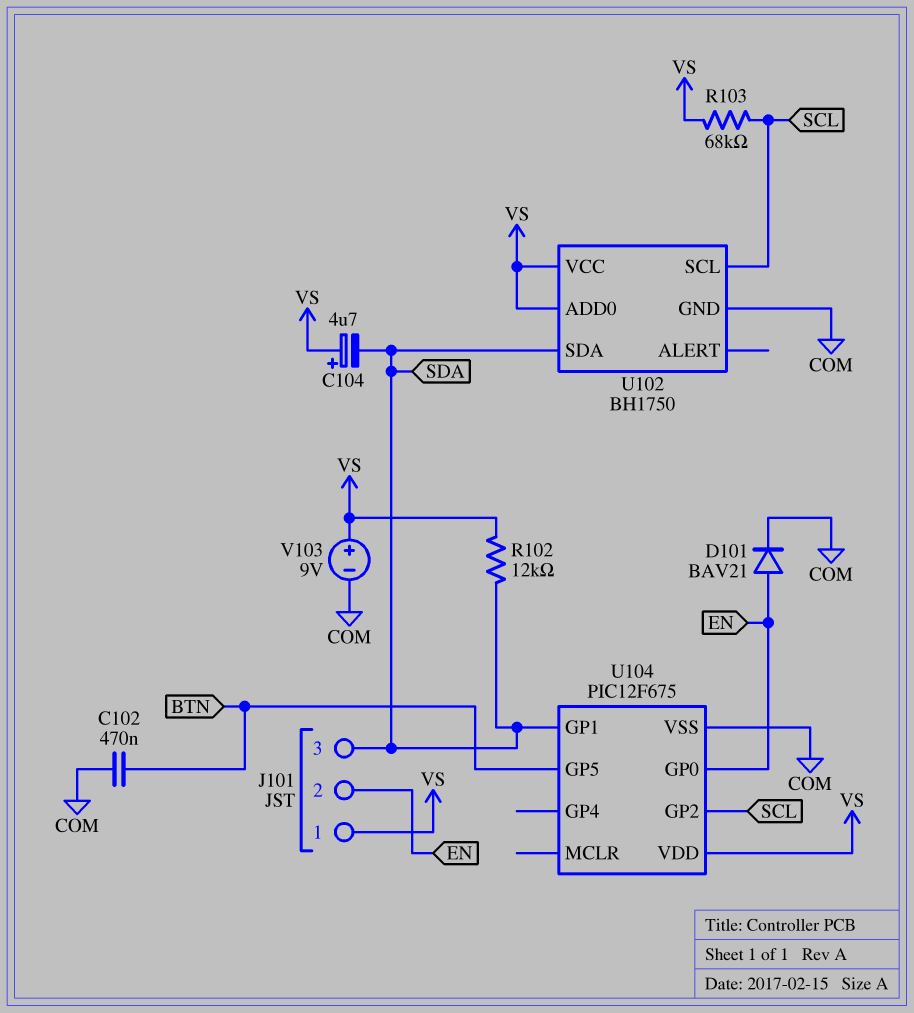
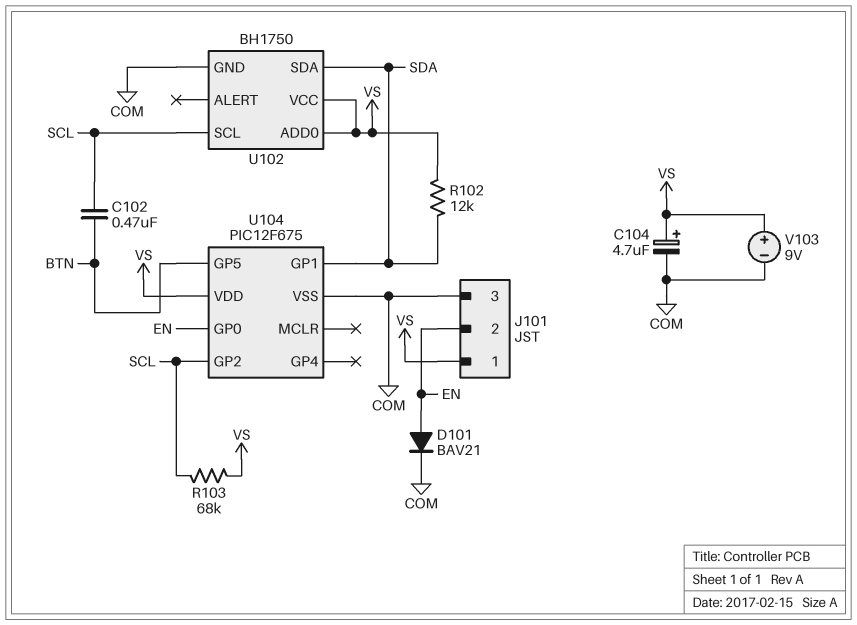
C102: 470nF (BTN, COM) -> 470nF (BTN, SCL)
C104: 4.7uF (plus VS, minus SDA) -> 4.7uF (plus VS, minus COM)
J101 pin 3: SDA -> COM

